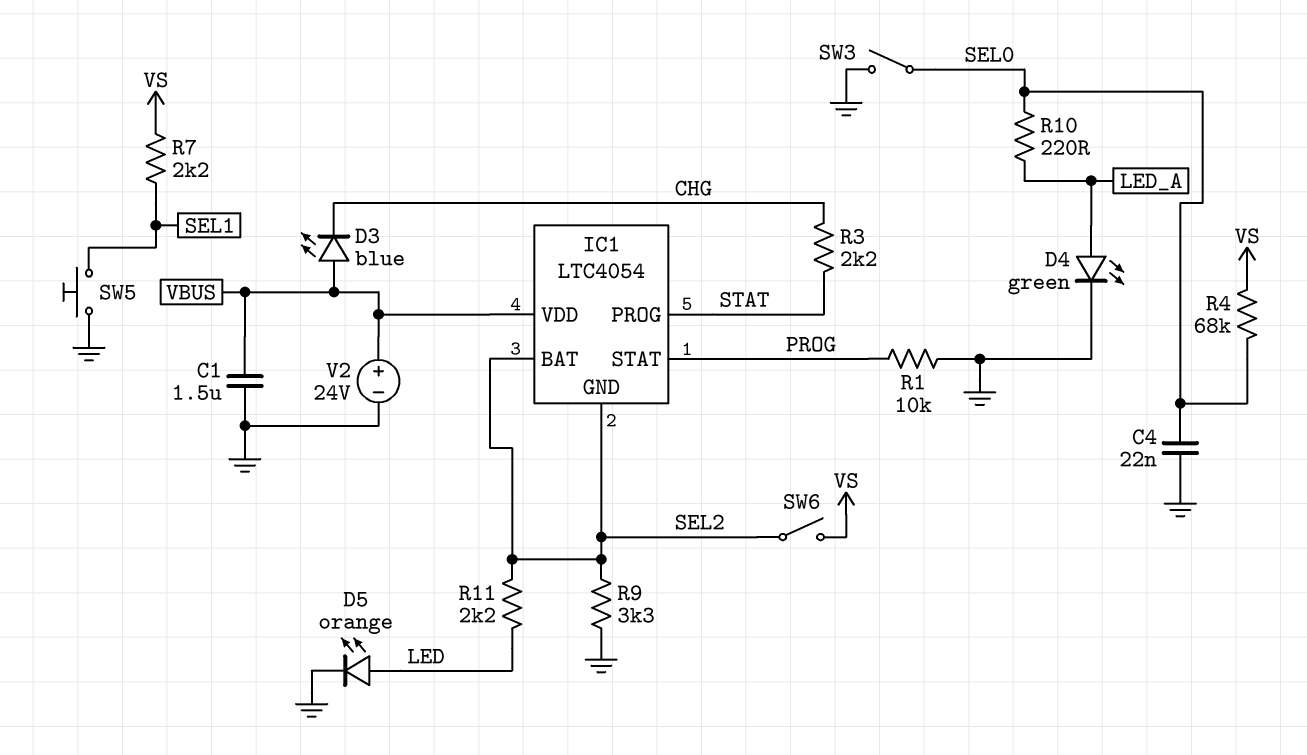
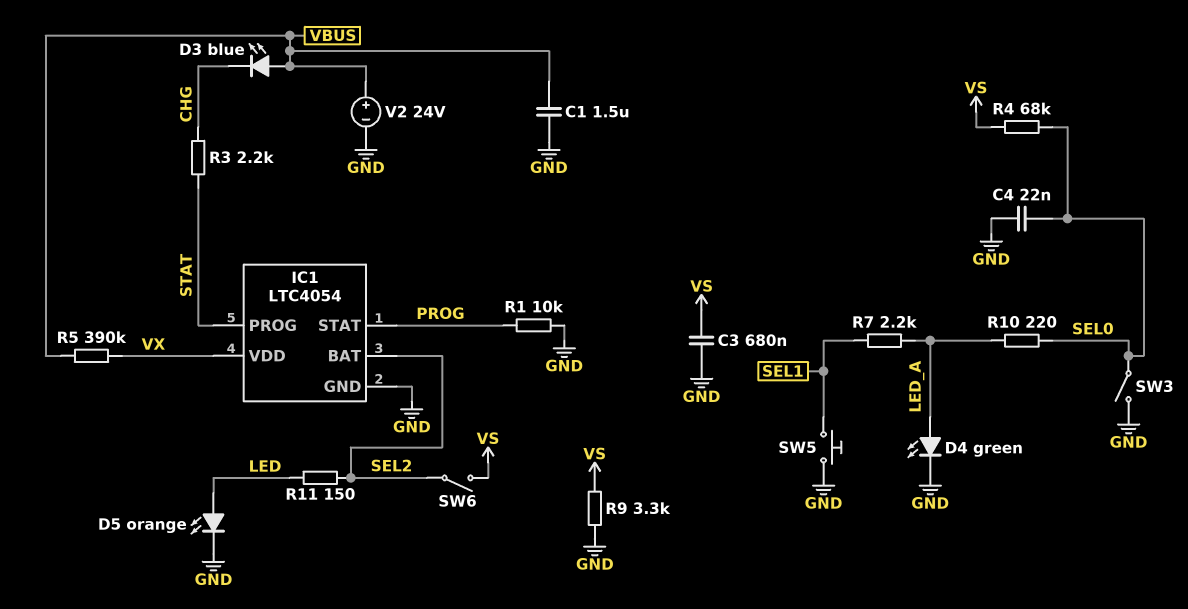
C3: none -> 680nF (GND, VS)
IC1 pin GND: SEL2 -> GND
IC1 pin VDD: VBUS -> VX
R5: none -> 390k (VBUS, VX)
R7: 2.2k (SEL1, VS) -> 2.2k (LED_A, SEL1)
R9: 3.3k (GND, SEL2) -> 3.3k (GND, VS)
R11: 2.2k (LED, SEL2) -> 150 (LED, SEL2)

